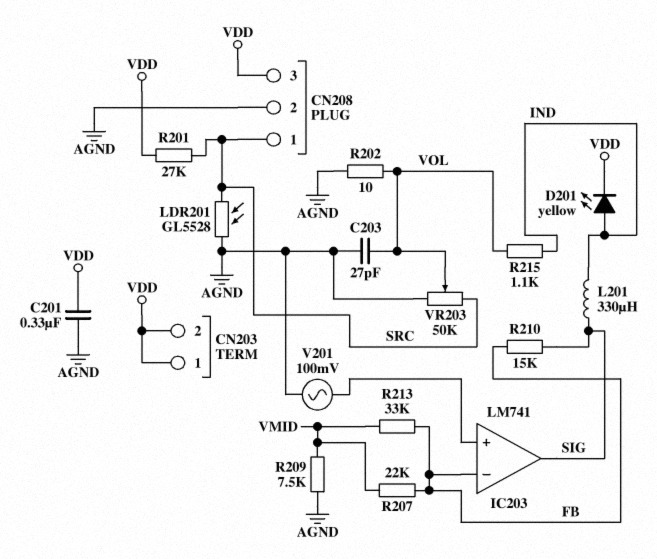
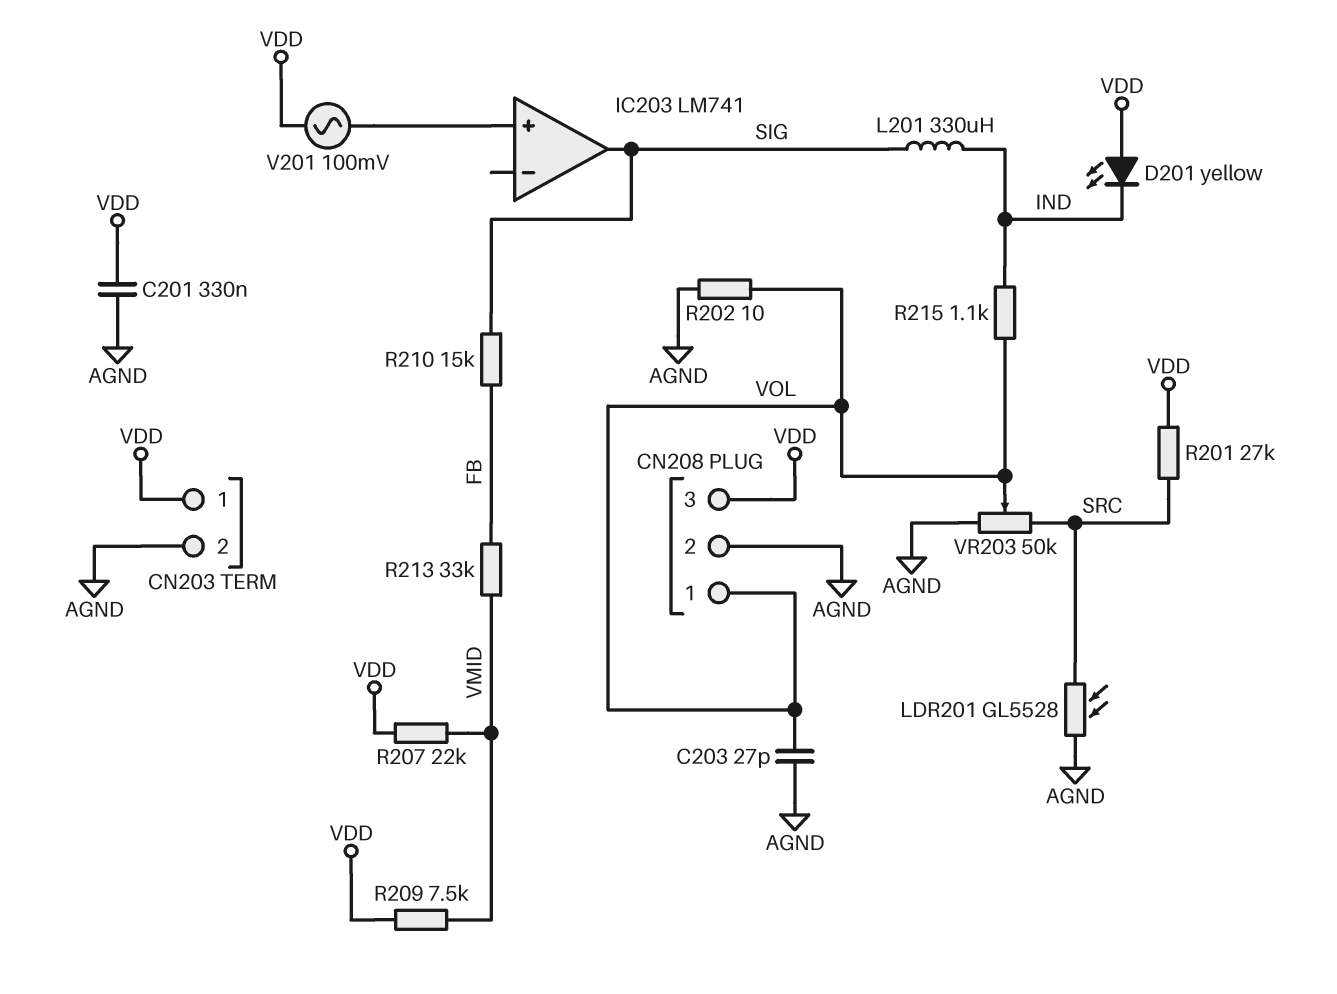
CN203 pin 2: VDD -> AGND
CN208 pin 1: SRC -> VOL
D201: LED yellow (A IND, K VDD) -> LED yellow (A VDD, K IND)
IC203 pin in-: FB -> none
R207: 22k (FB, VMID) -> 22k (VDD, VMID)
R209: 7.5k (AGND, VMID) -> 7.5k (VDD, VMID)
V201: AC 100mV (AGND, IC203/in+) -> AC 100mV (IC203/in+, VDD)

